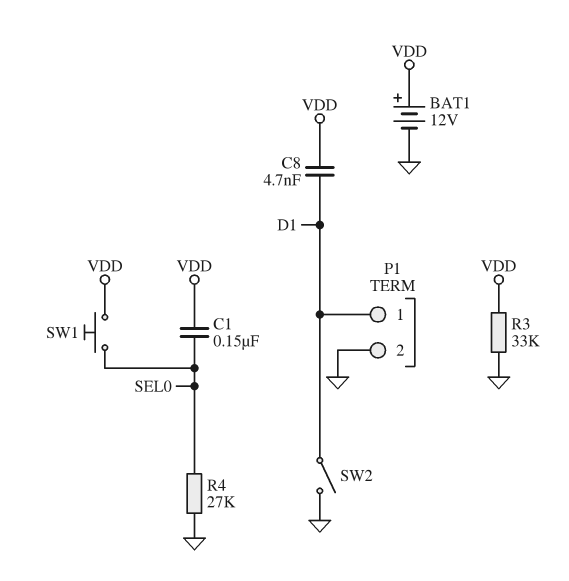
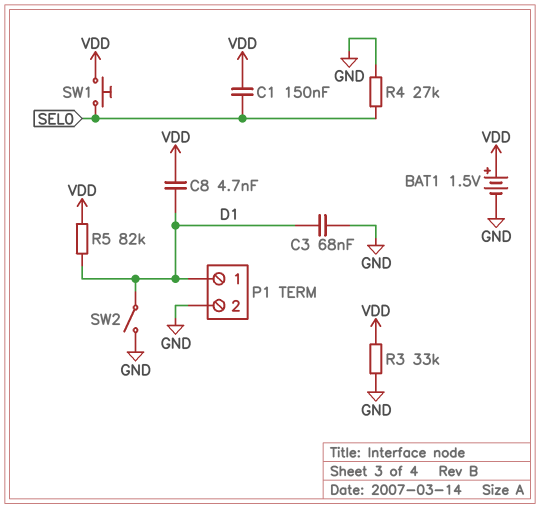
BAT1: 12V (plus VDD, minus GND) -> 1.5V (plus VDD, minus GND)
C3: none -> 68nF (D1, GND)
R5: none -> 82k (D1, VDD)

